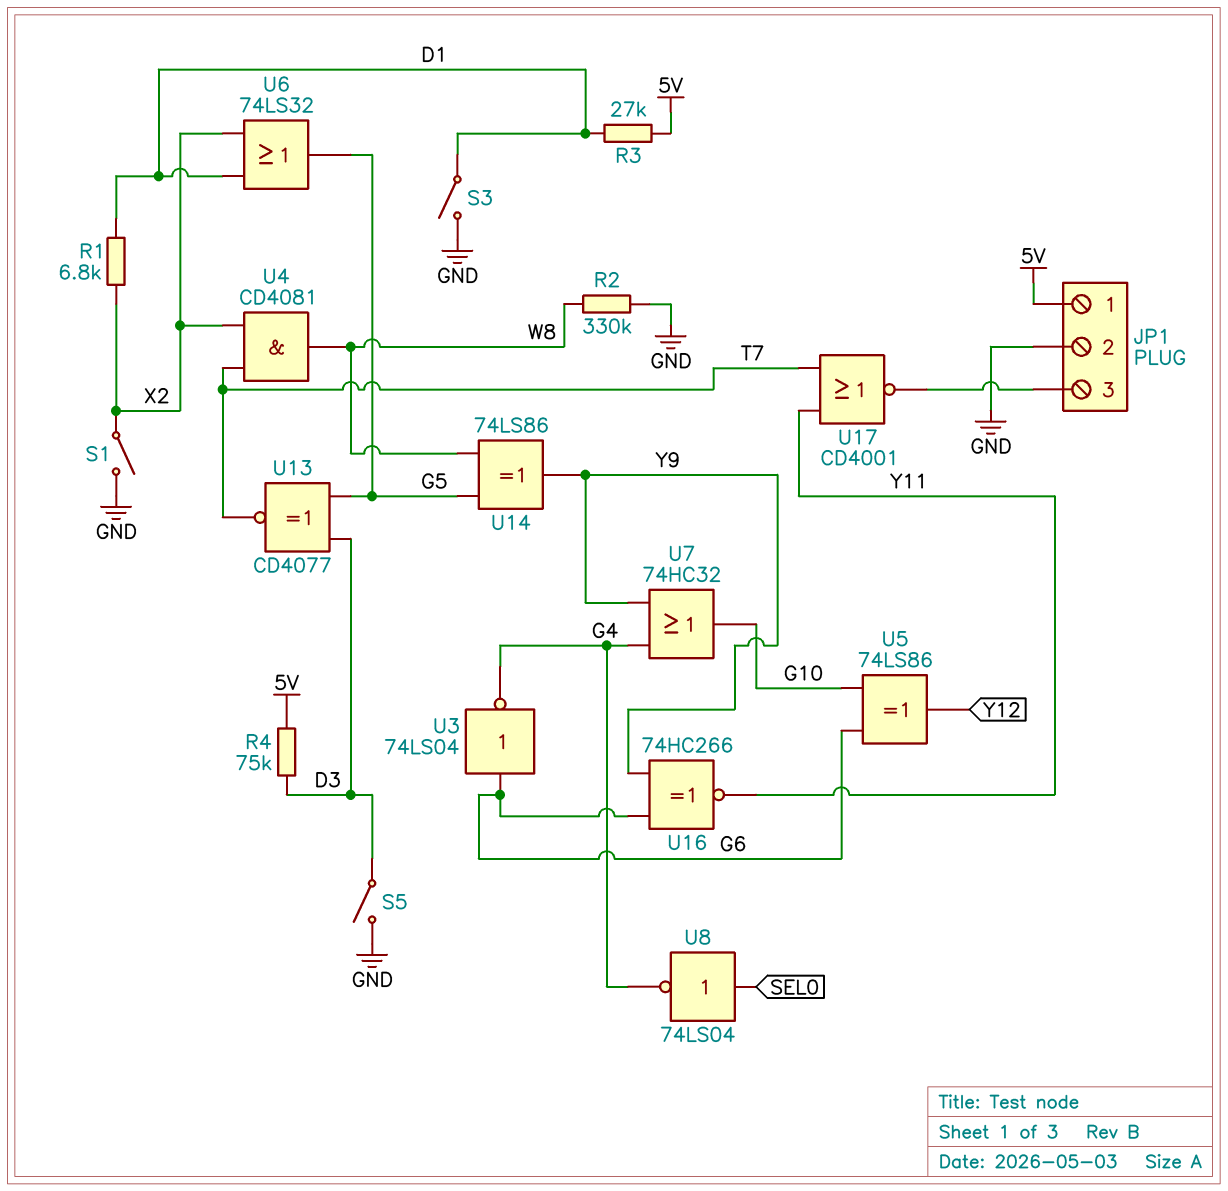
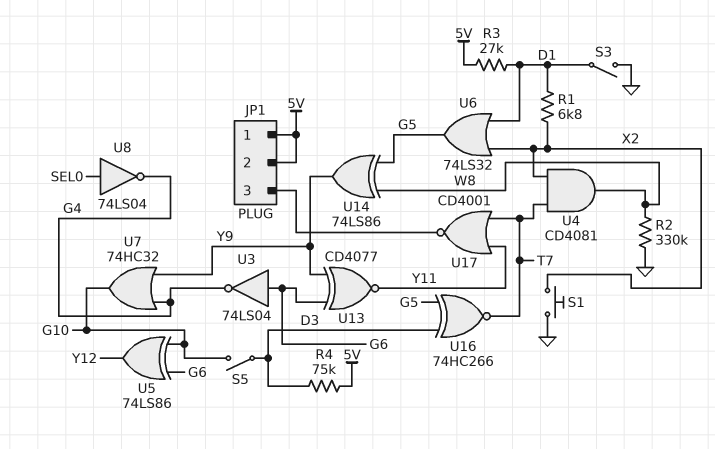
JP1 pin 2: GND -> 5V
S1: switch (GND, X2) -> button (GND, X2)
S5: switch (D3, GND) -> switch (D3, G10)
U13: XNOR CD4077 (in D3, in G5, out T7) -> XNOR CD4077 (in G6, in Y9, out Y11)
U16: XNOR 74HC266 (in G6, in Y9, out Y11) -> XNOR 74HC266 (in D3, in G5, out T7)

